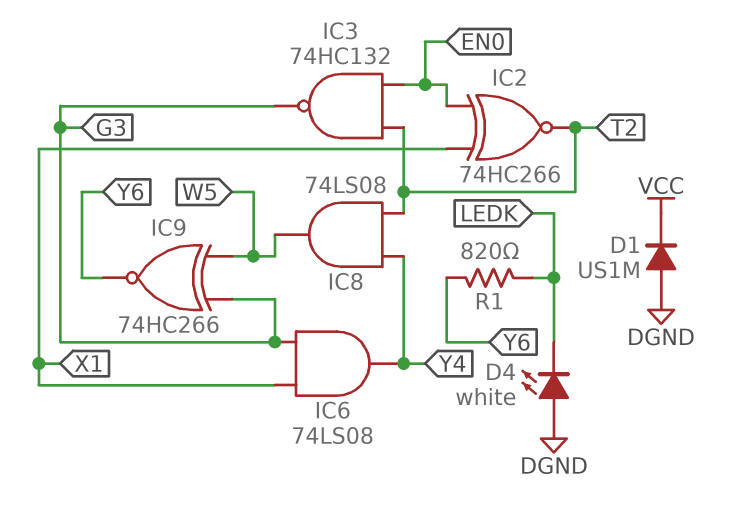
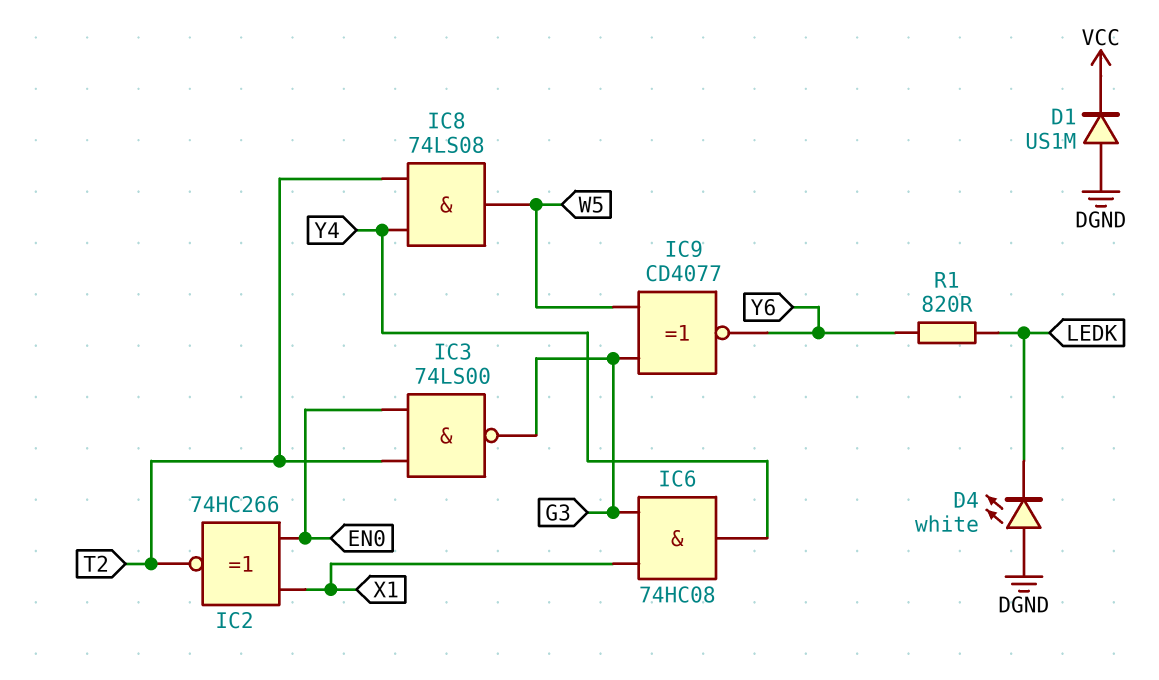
IC3: NAND 74HC132 (in EN0, in T2, out G3) -> NAND 74LS00 (in EN0, in T2, out G3)
IC6: AND 74LS08 (in G3, in X1, out Y4) -> AND 74HC08 (in G3, in X1, out Y4)
IC9: XNOR 74HC266 (in G3, in W5, out Y6) -> XNOR CD4077 (in G3, in W5, out Y6)

